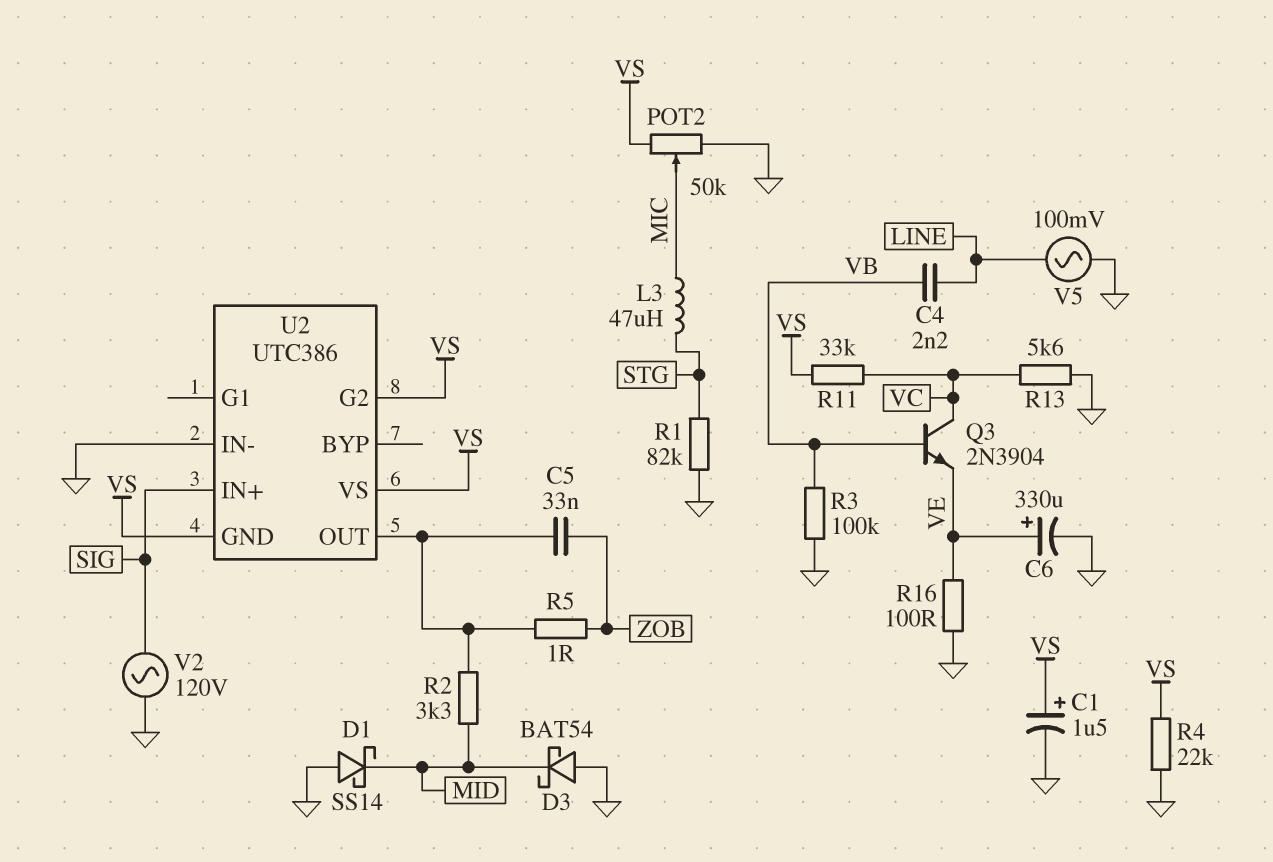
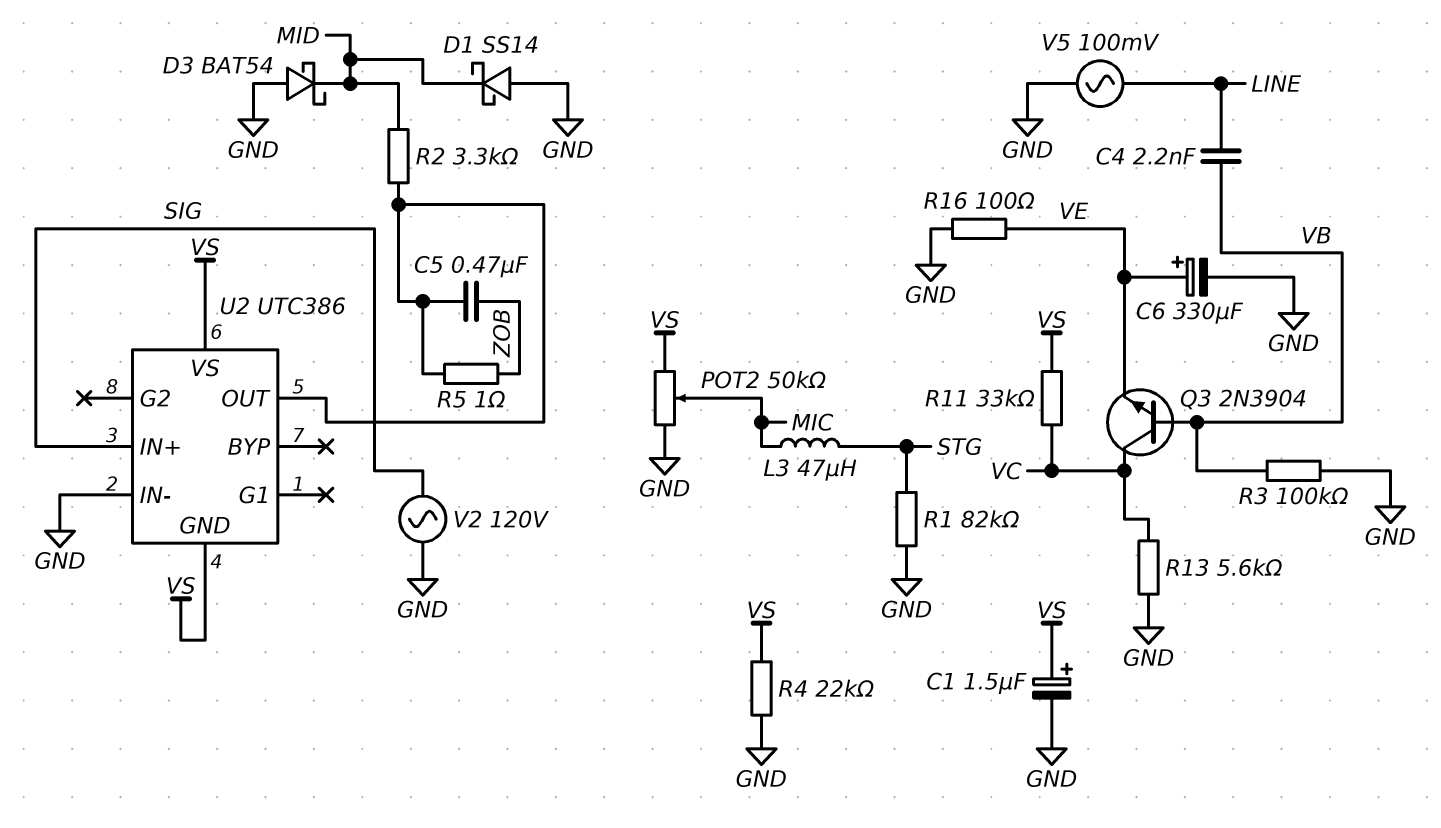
C5: 33nF (U2/OUT, ZOB) -> 470nF (U2/OUT, ZOB)
U2 pin G2: VS -> none

